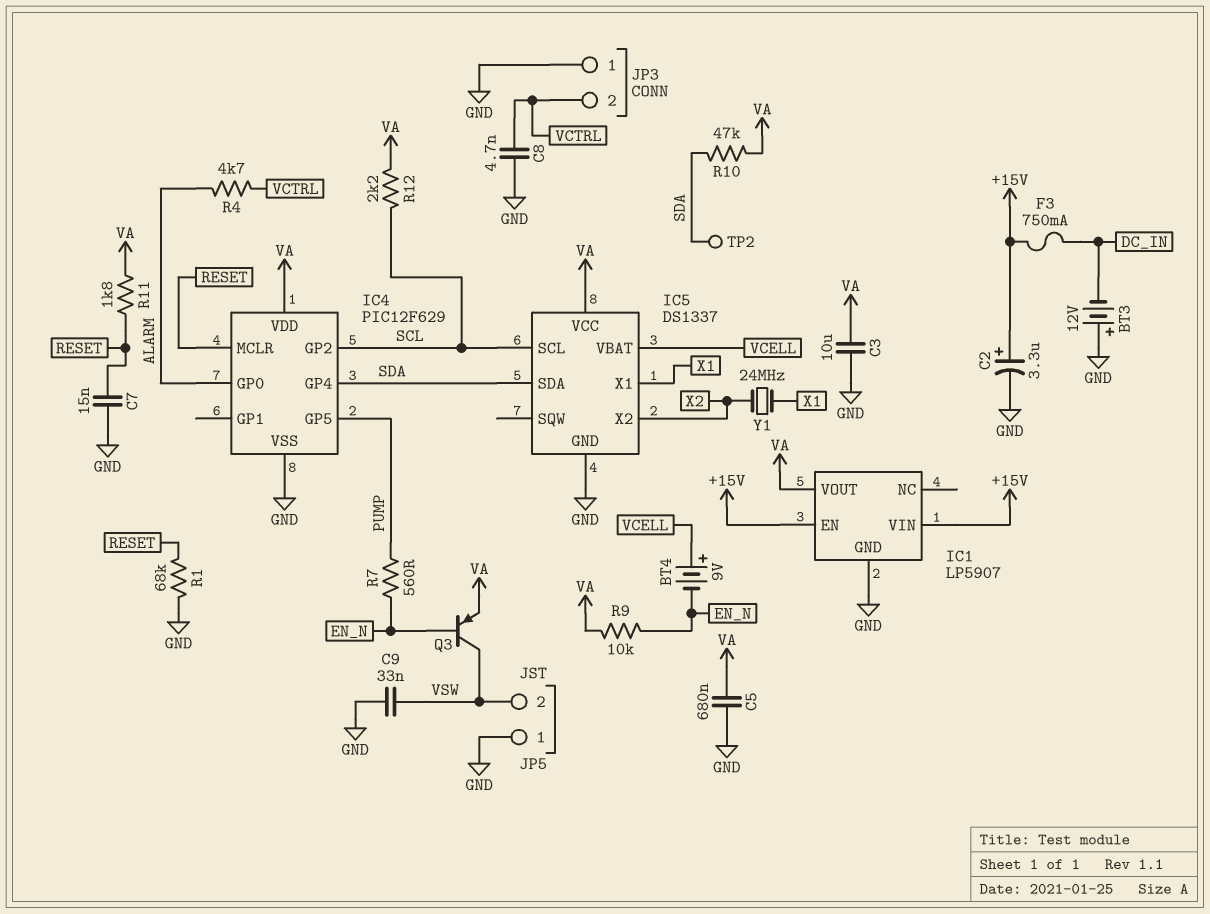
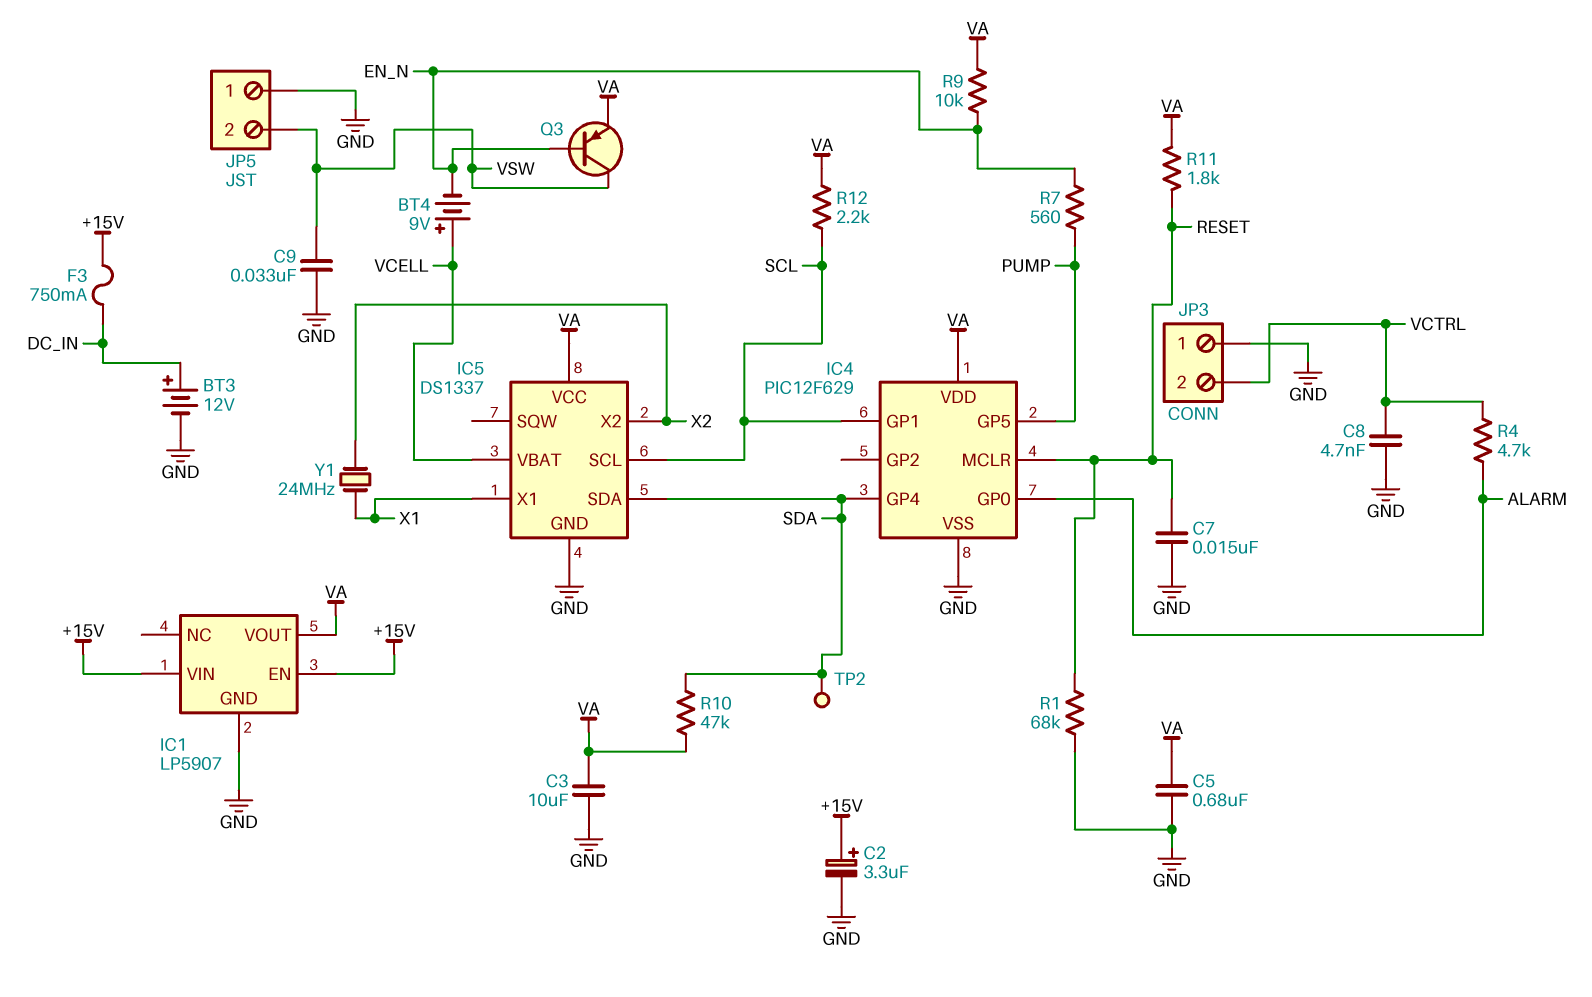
BT3: 12V (plus GND, minus DC_IN) -> 12V (plus DC_IN, minus GND)
IC4 pin GP1: none -> SCL
IC4 pin GP2: SCL -> none

